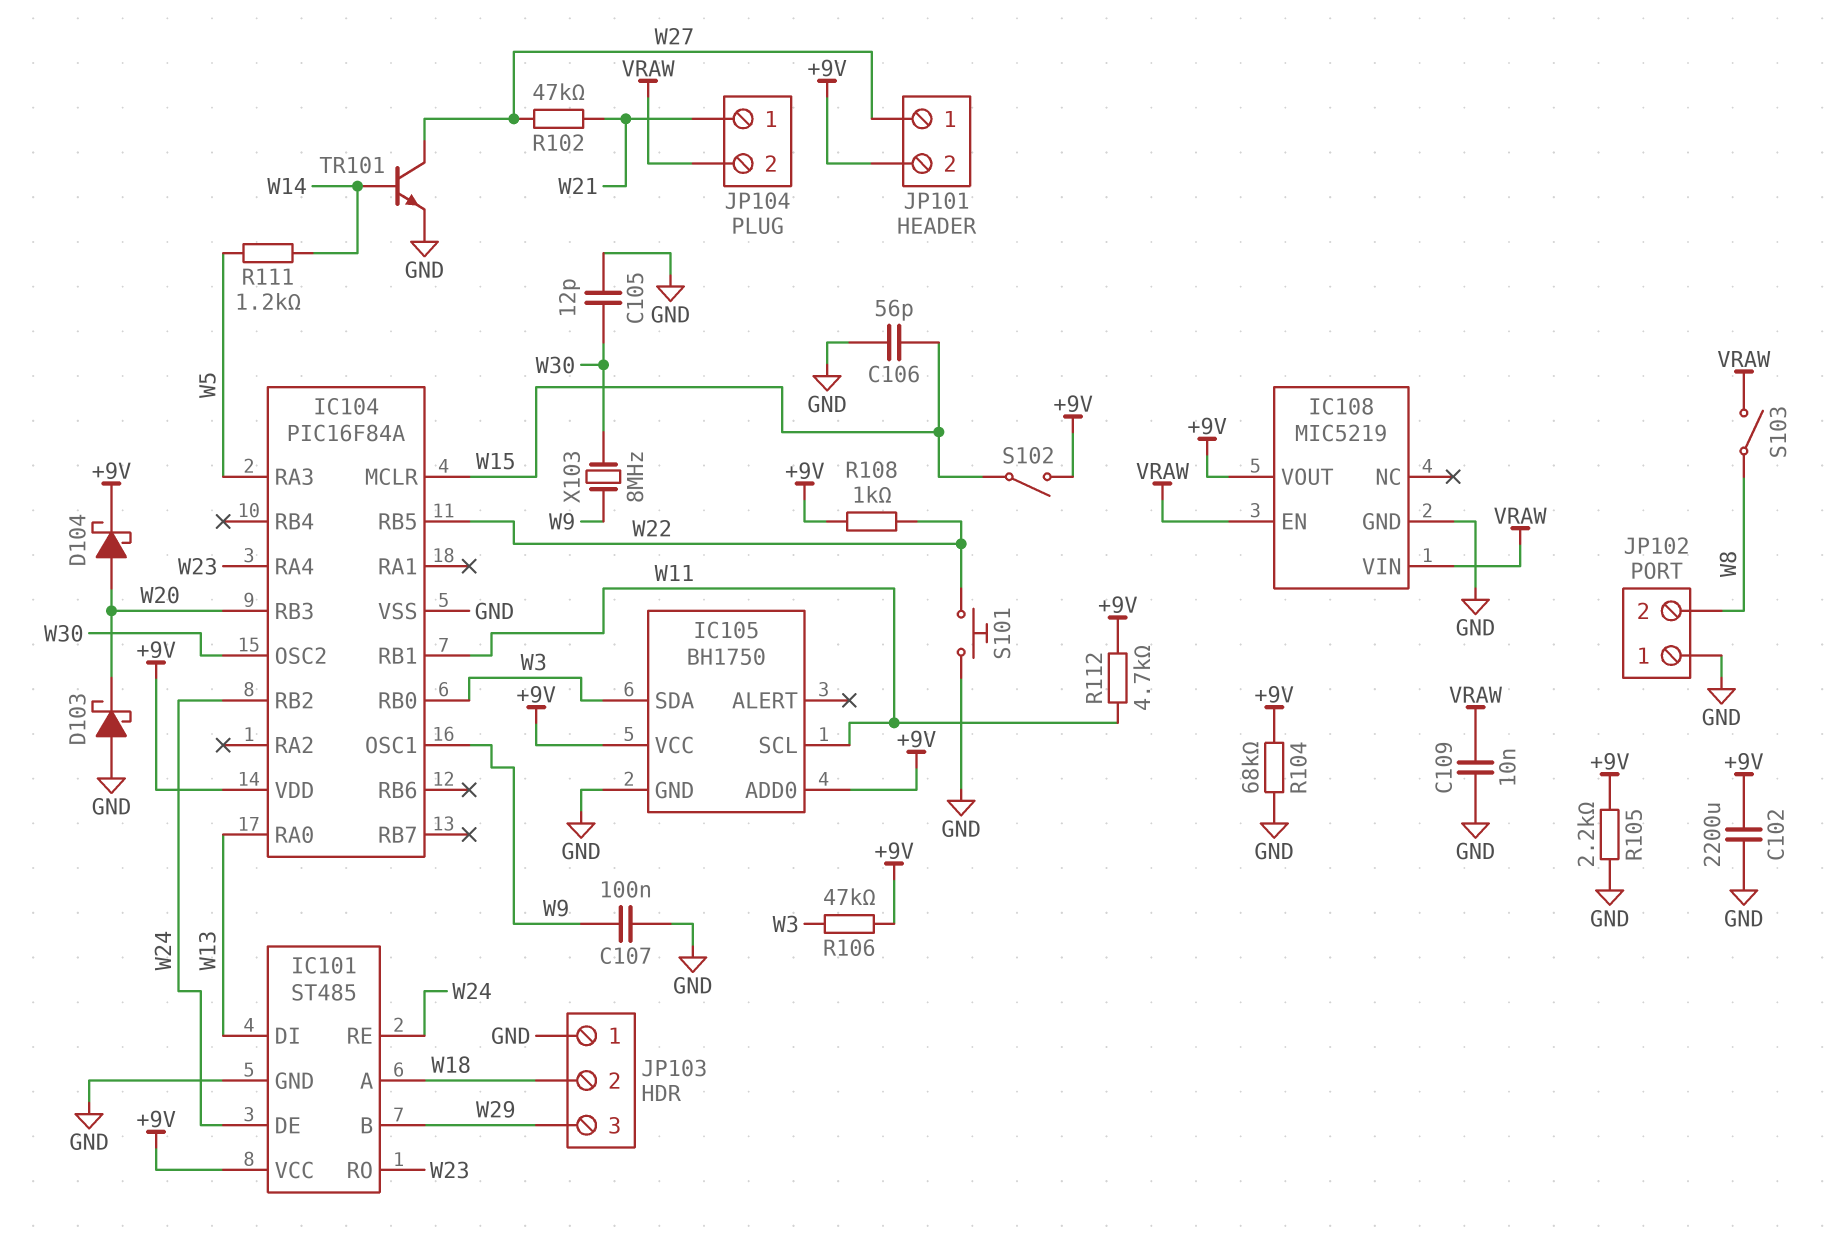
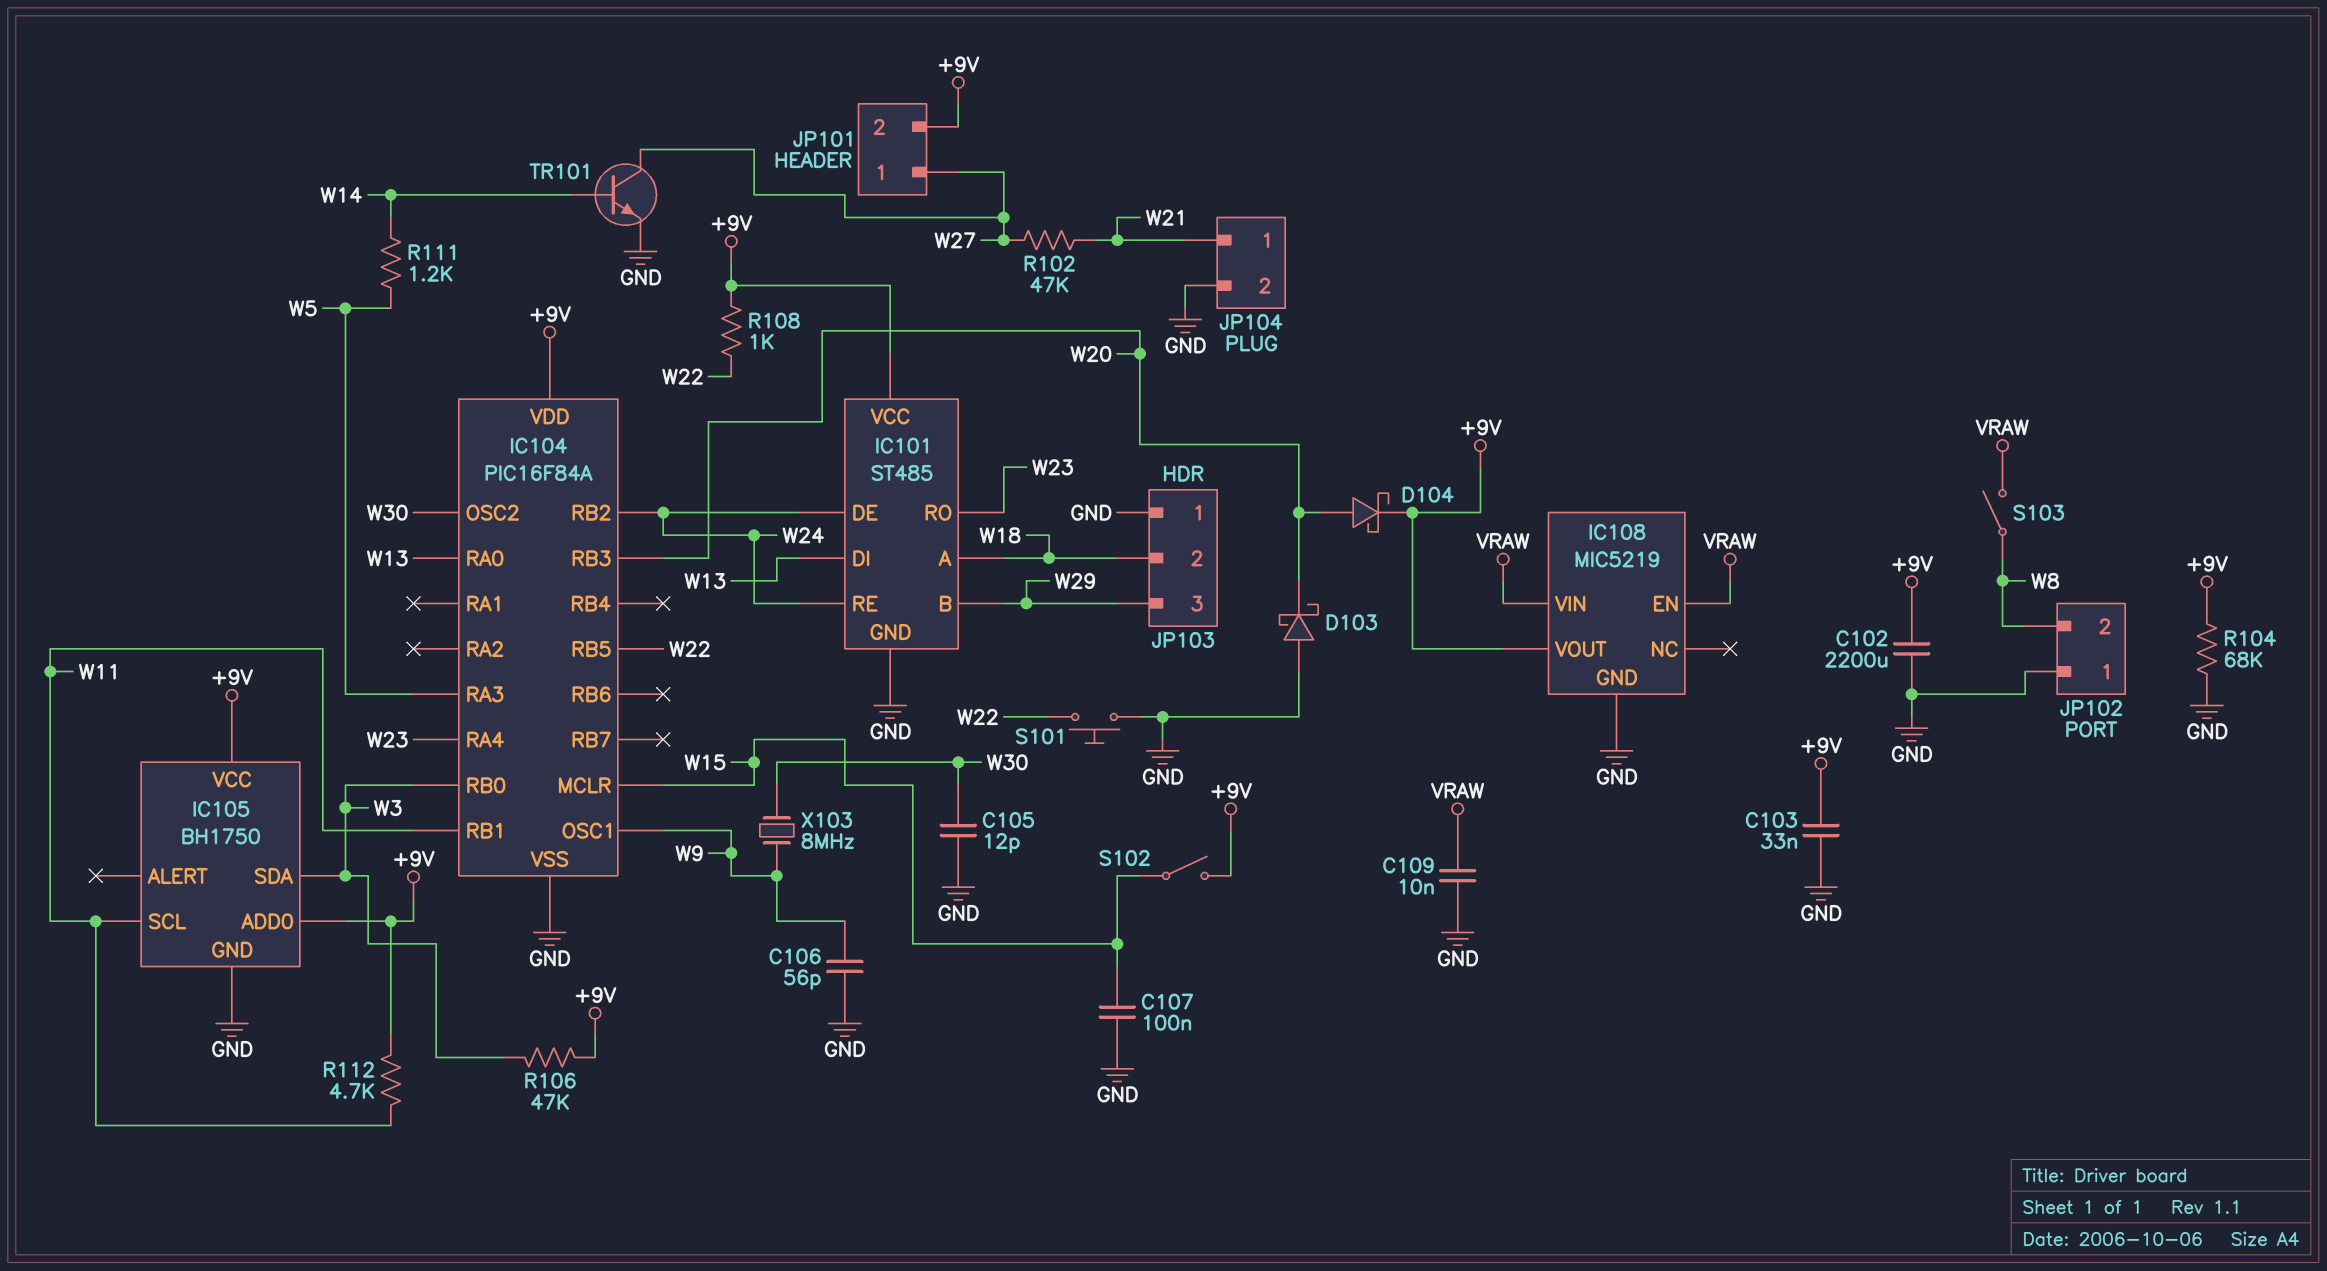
C103: none -> 33nF (+9V, GND)
C106: 56pF (GND, W15) -> 56pF (GND, W9)
C107: 100nF (GND, W9) -> 100nF (GND, W15)
JP104 pin 2: VRAW -> GND
R105: 2.2k (+9V, GND) -> none

